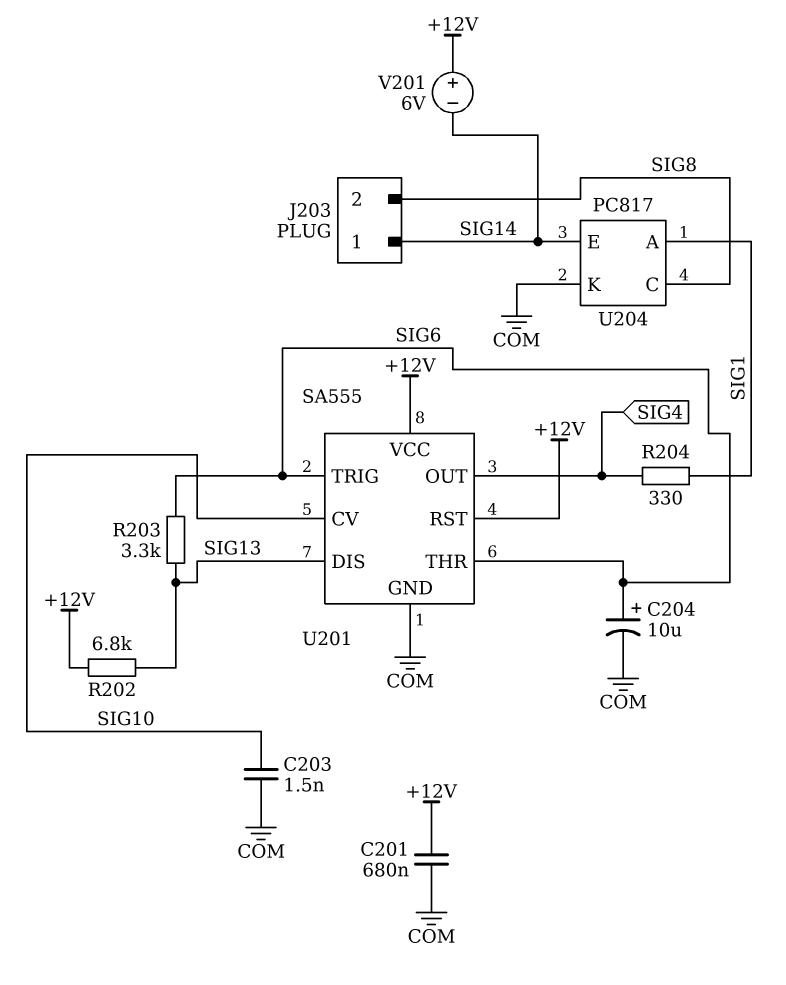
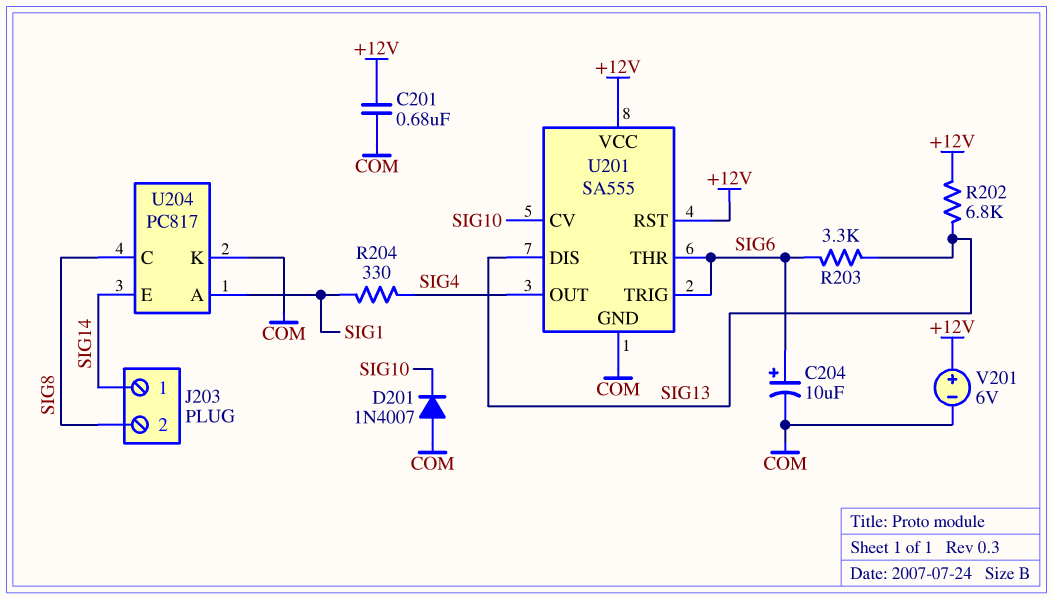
C203: 1.5nF (COM, SIG10) -> none
D201: none -> diode 1N4007 (A COM, K SIG10)
V201: 6V (plus +12V, minus SIG14) -> 6V (plus +12V, minus COM)

